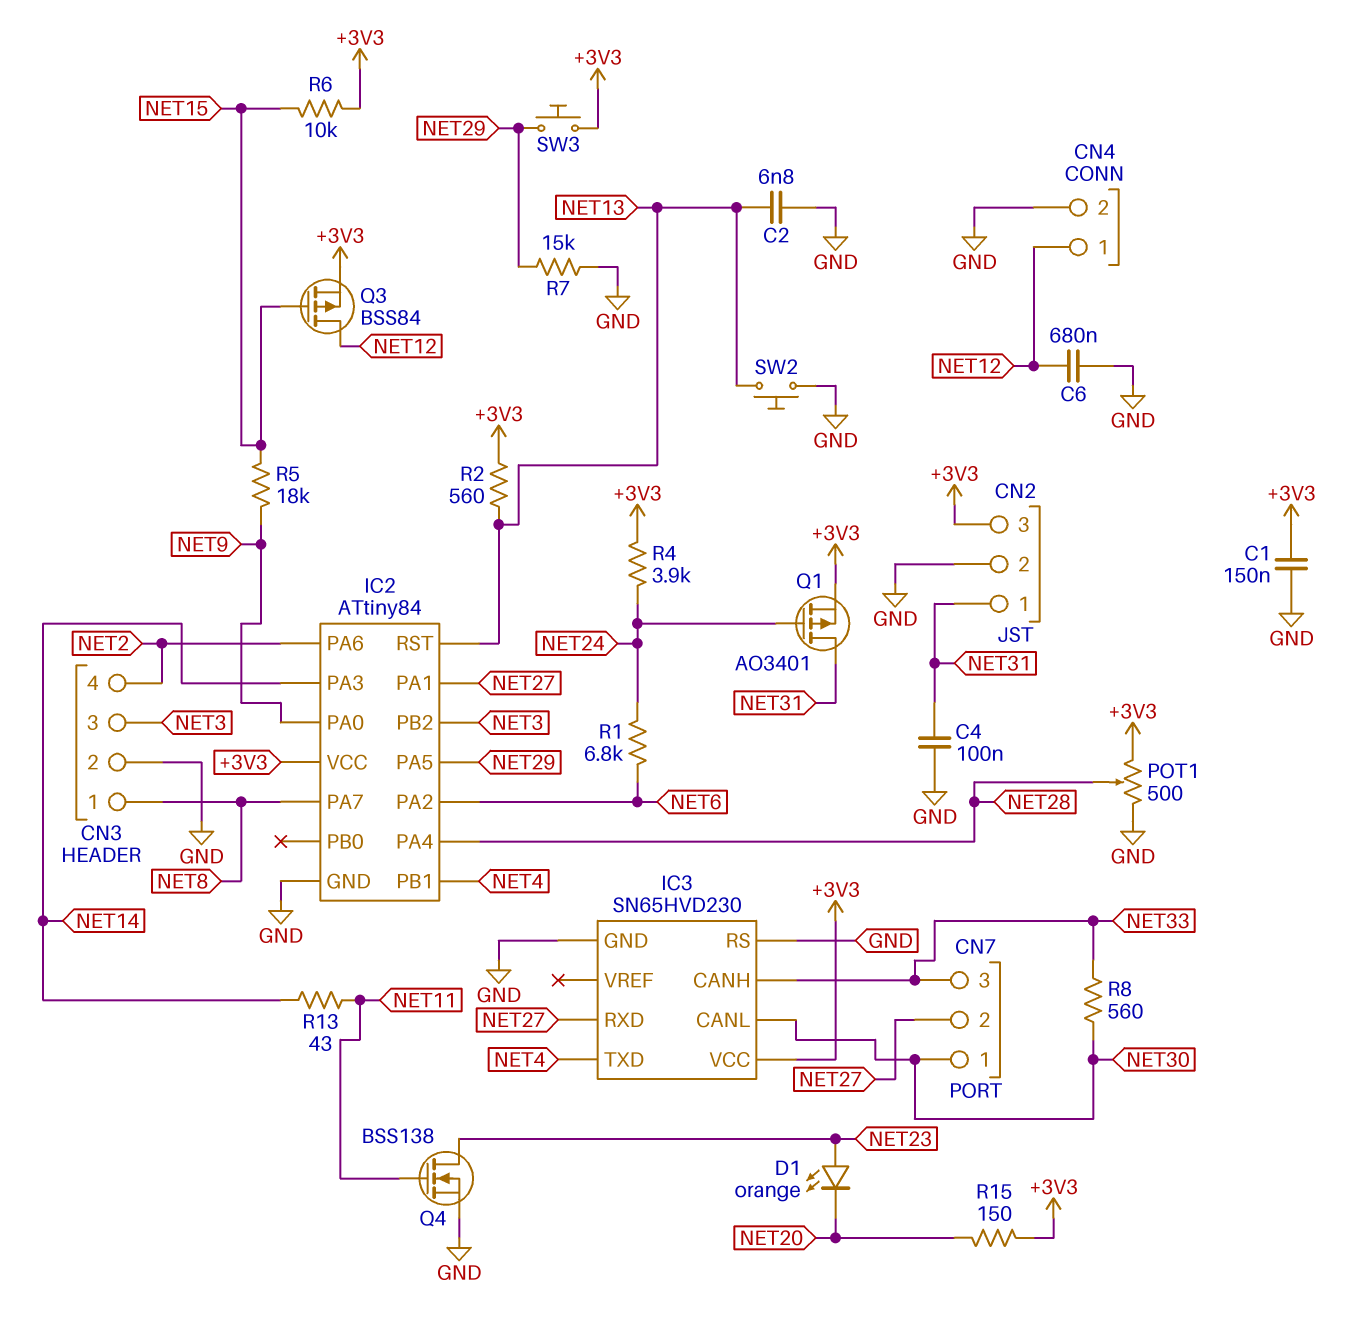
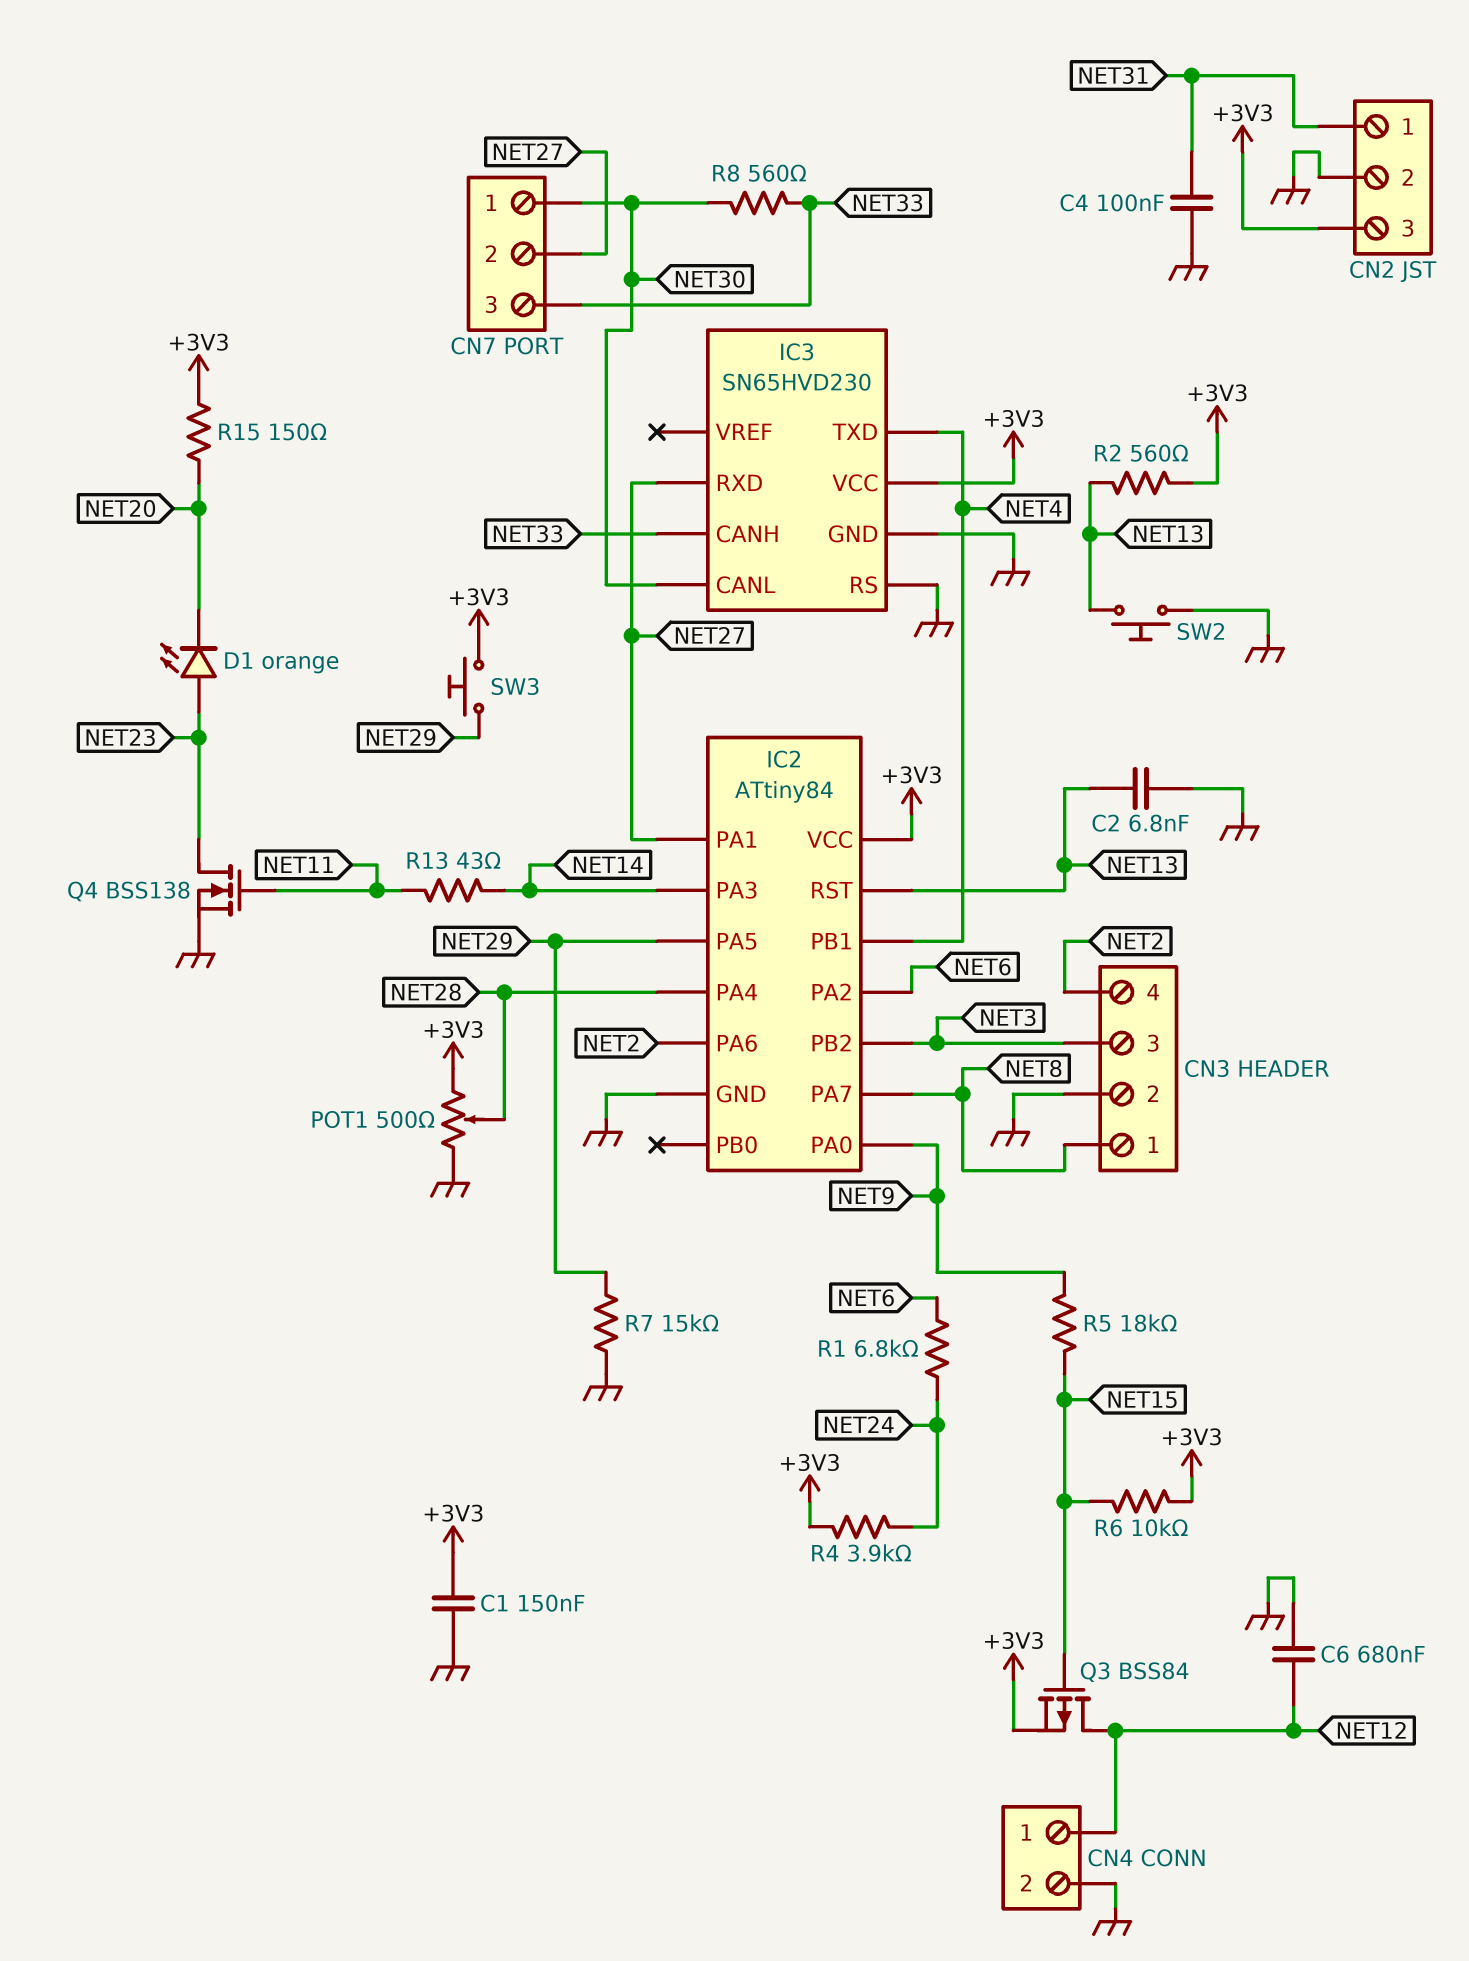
Q1: PMOS AO3401 (G NET24, D NET31, S +3V3) -> none

